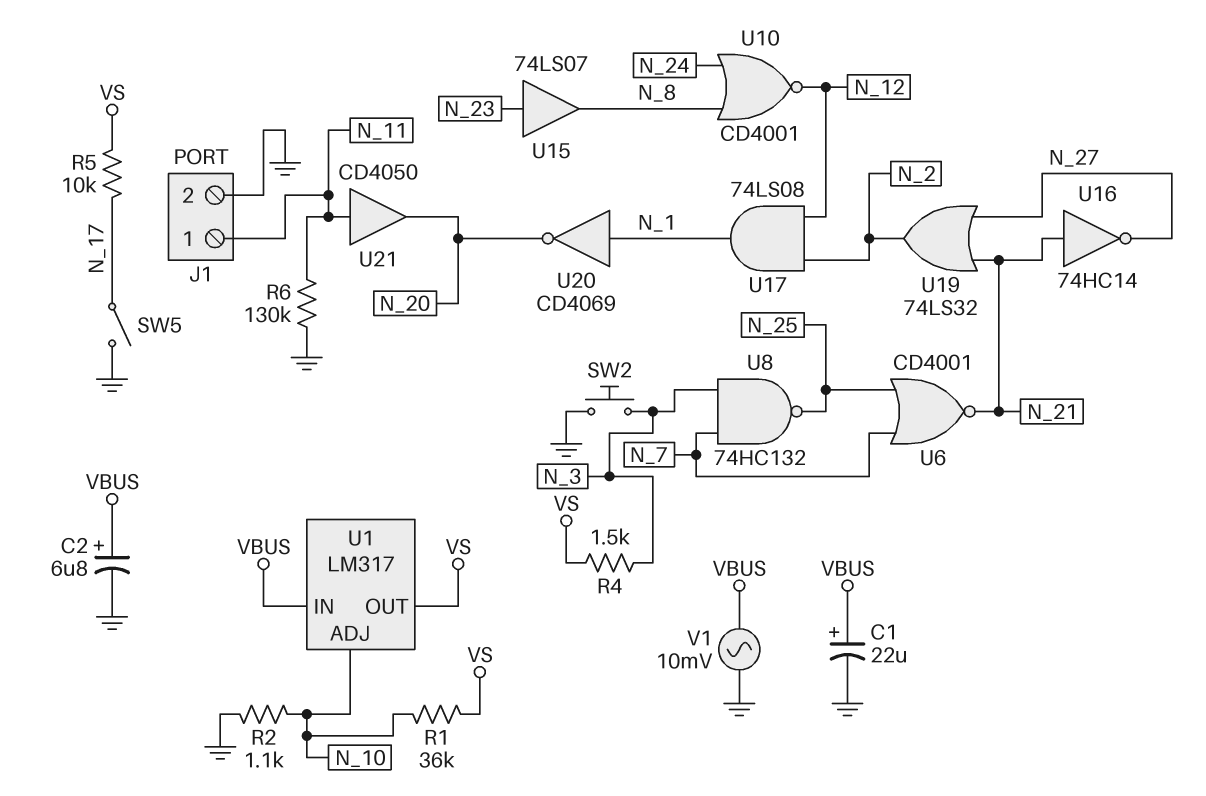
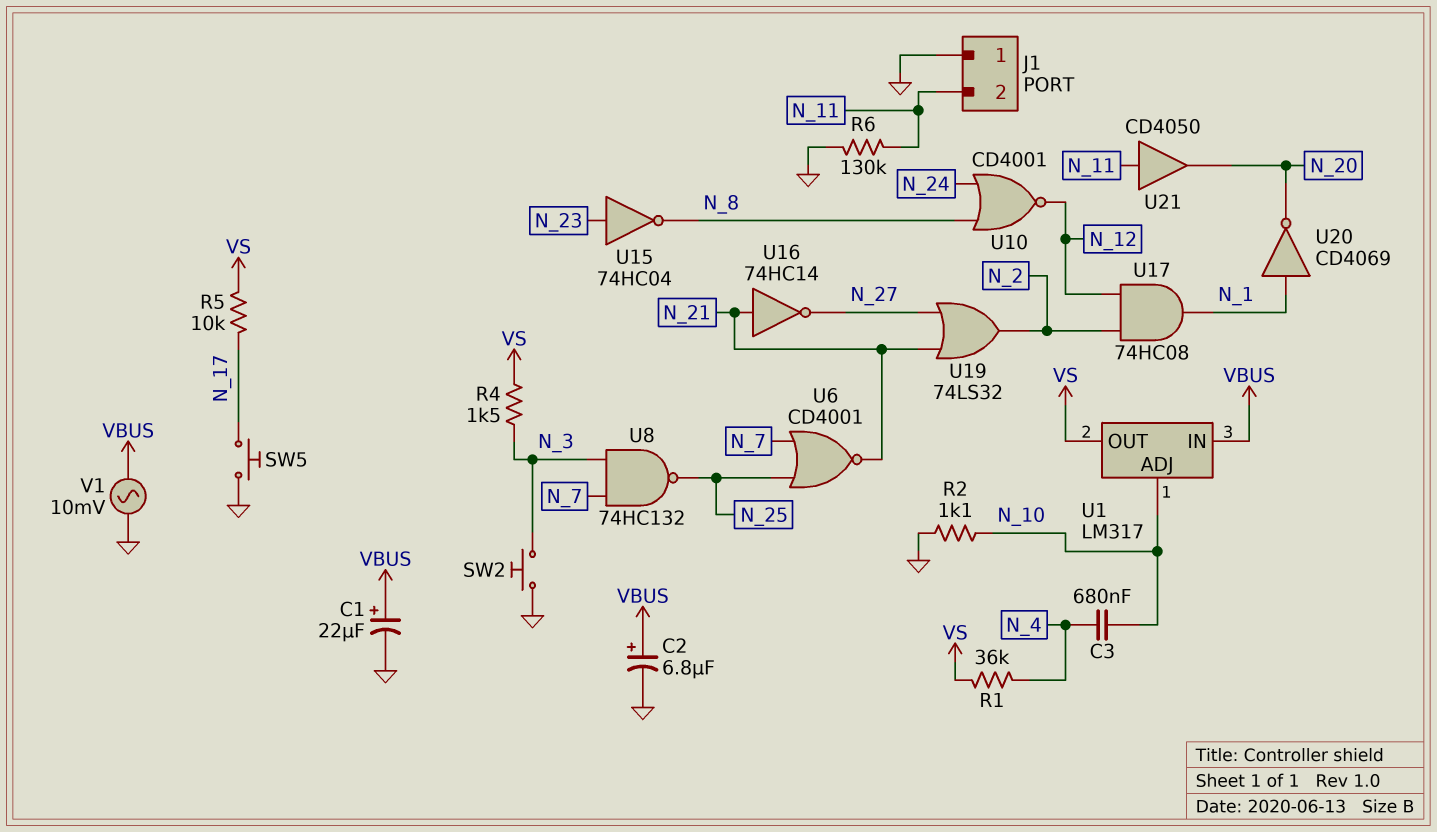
C3: none -> 680nF (N_4, N_10)
J1 pin 1: N_11 -> GND
J1 pin 2: GND -> N_11
R1: 36k (N_10, VS) -> 36k (N_4, VS)
SW5: switch (GND, N_17) -> button (GND, N_17)
U15: buffer 74LS07 (in N_23, out N_8) -> NOT 74HC04 (in N_23, out N_8)
U17: AND 74LS08 (in N_2, in N_12, out N_1) -> AND 74HC08 (in N_2, in N_12, out N_1)

